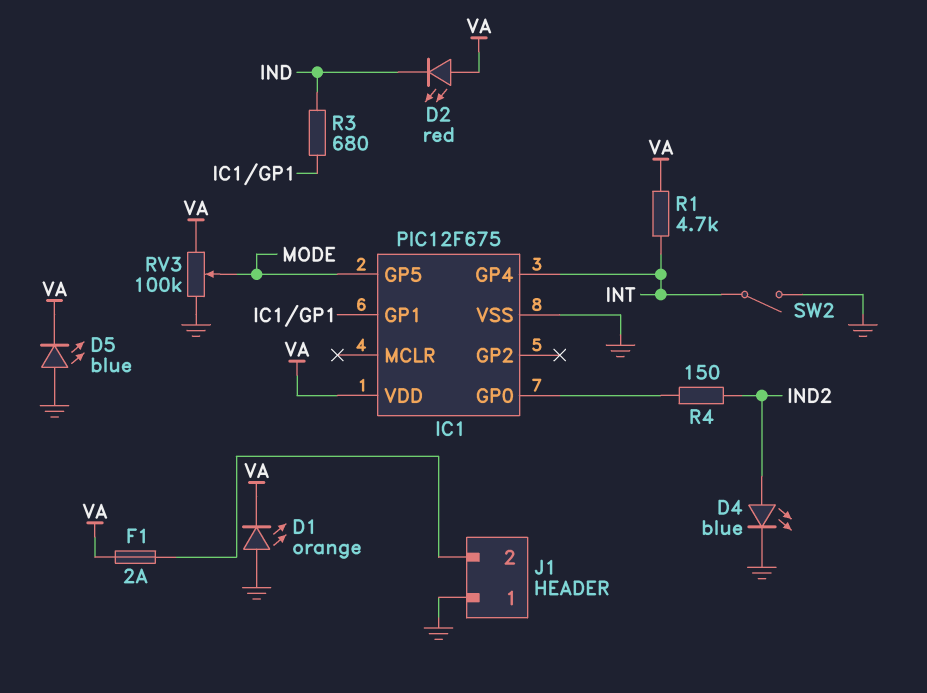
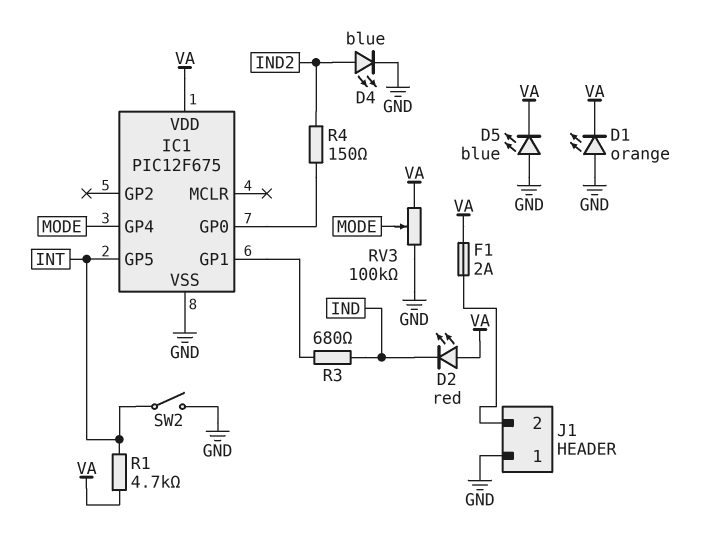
IC1 pin GP4: INT -> MODE
IC1 pin GP5: MODE -> INT

